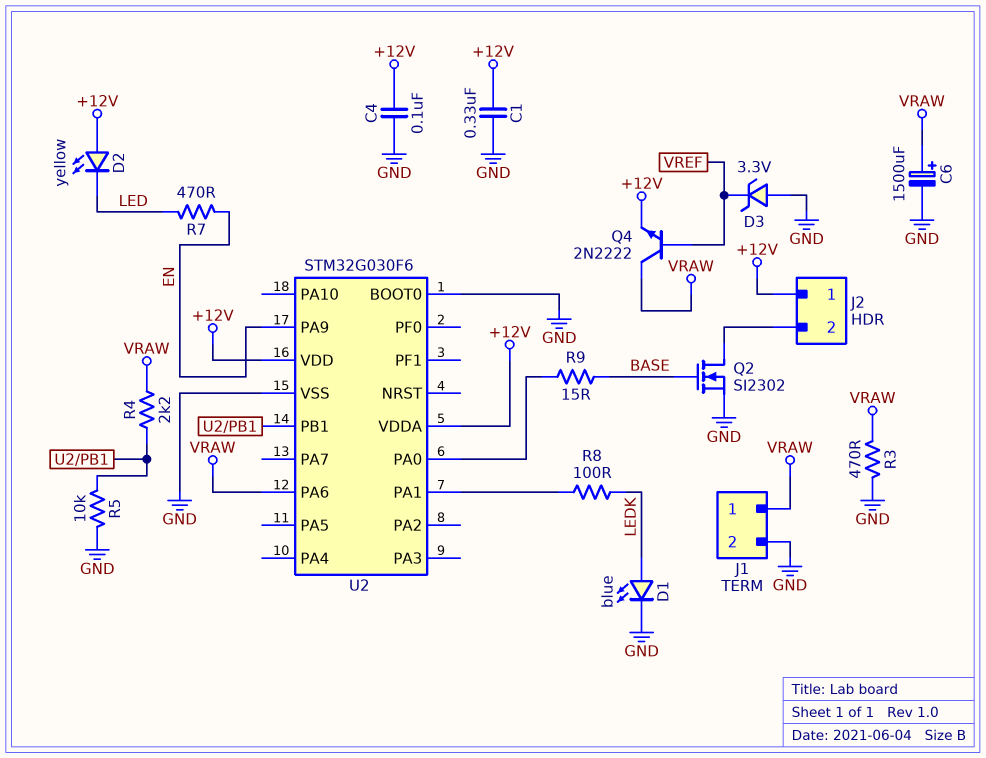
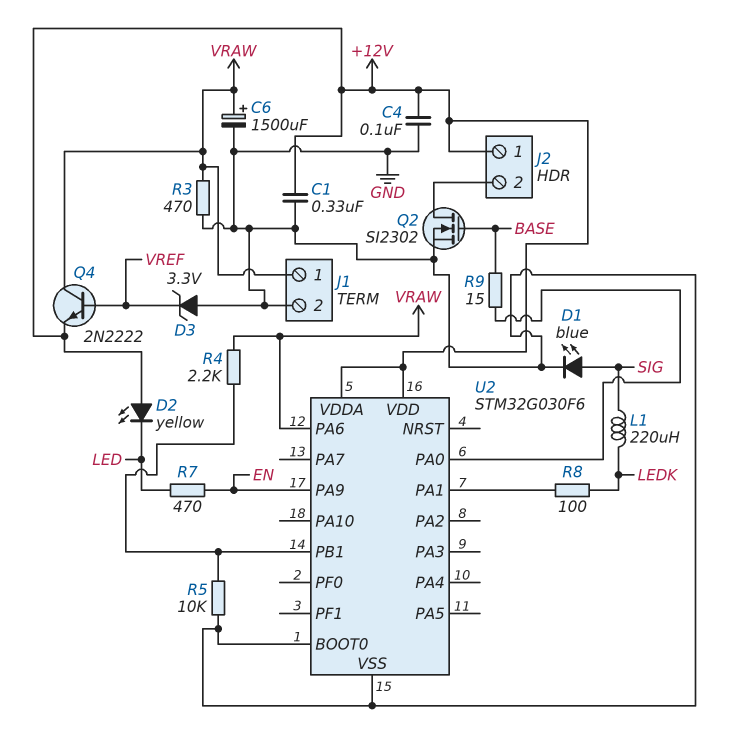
D1: LED blue (A LEDK, K GND) -> LED blue (A SIG, K GND)
L1: none -> 220uH (LEDK, SIG)

